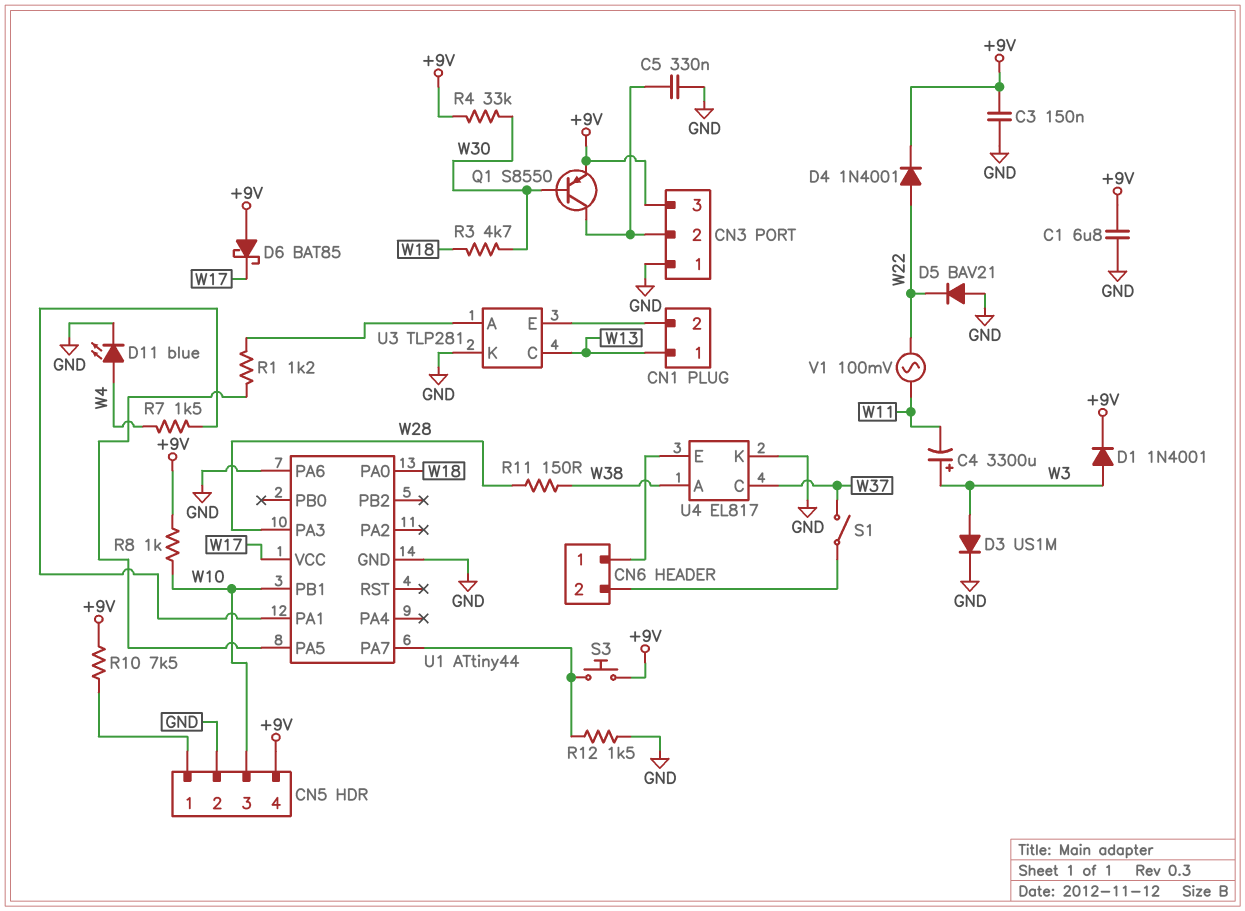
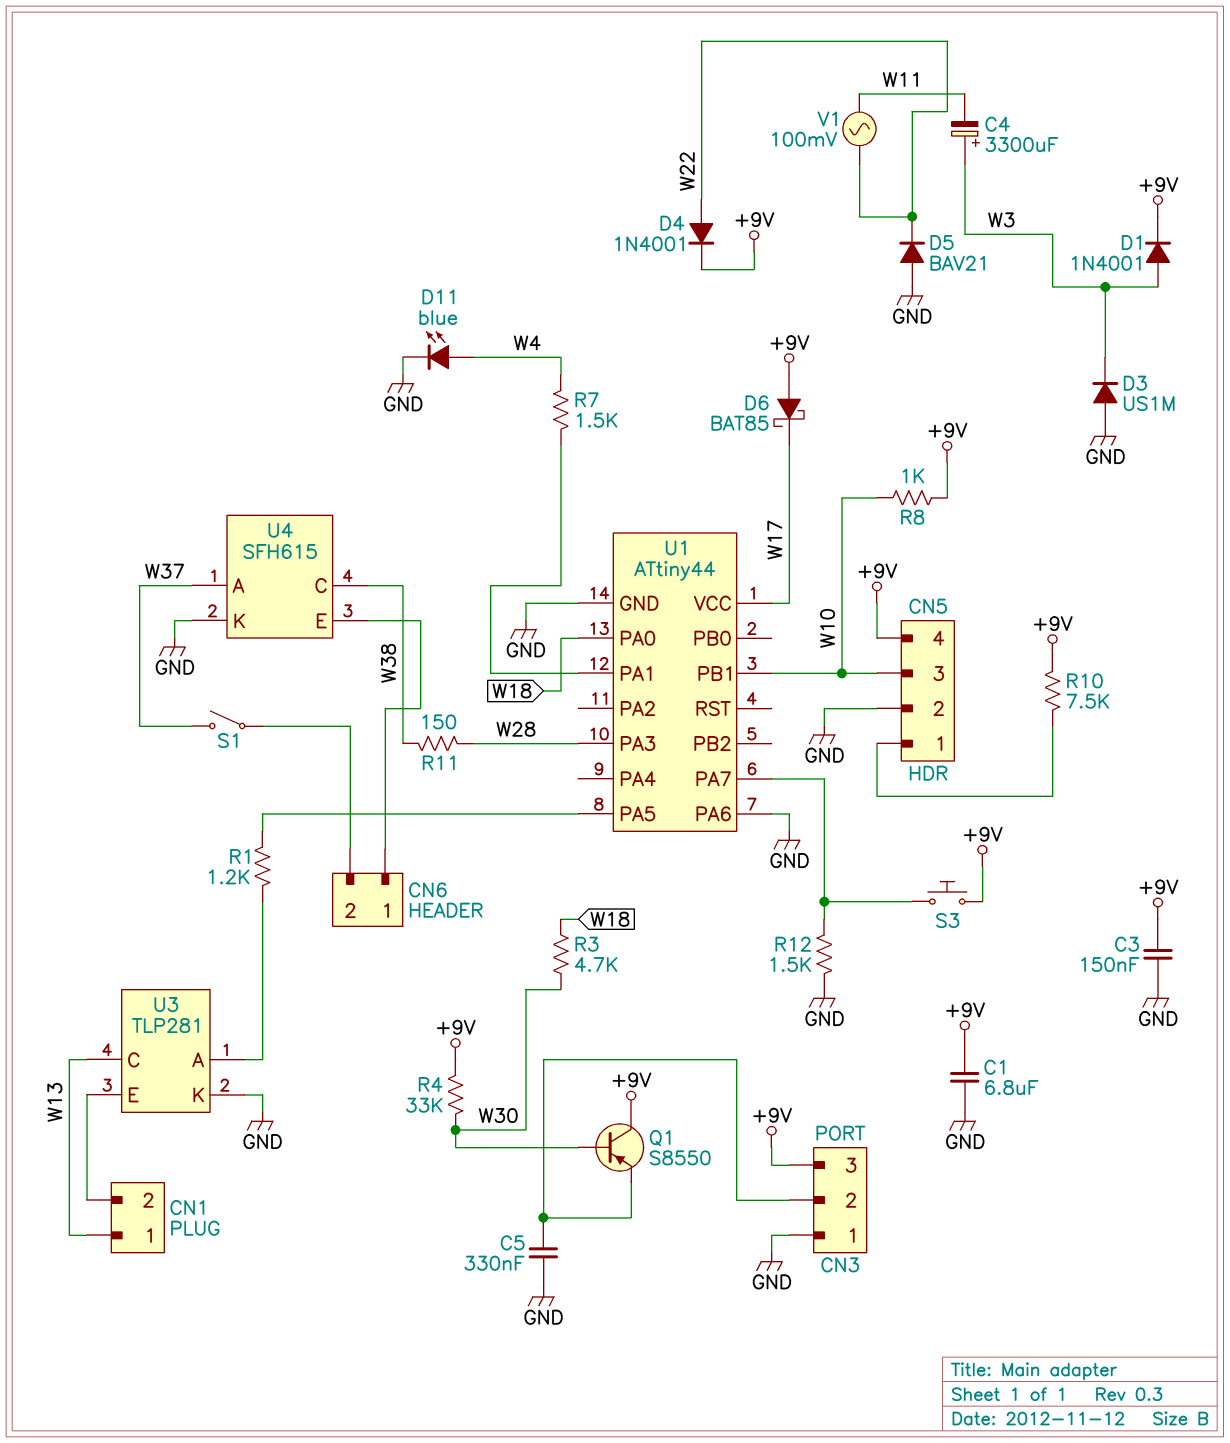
D3: diode US1M (A W3, K GND) -> diode US1M (A GND, K W3)
Q1: PNP S8550 (B W30, C CN3/2, E +9V) -> PNP S8550 (B W30, C +9V, E CN3/2)
U4: EL817 -> SFH615
U4 pin A: W38 -> W37
U4 pin C: W37 -> W38

